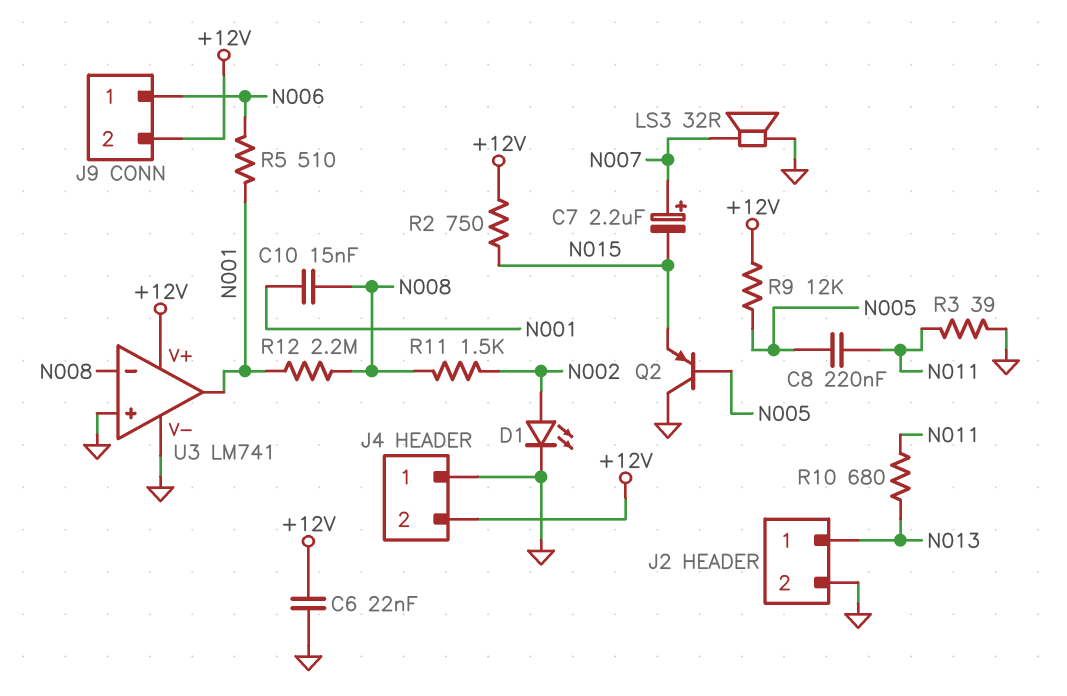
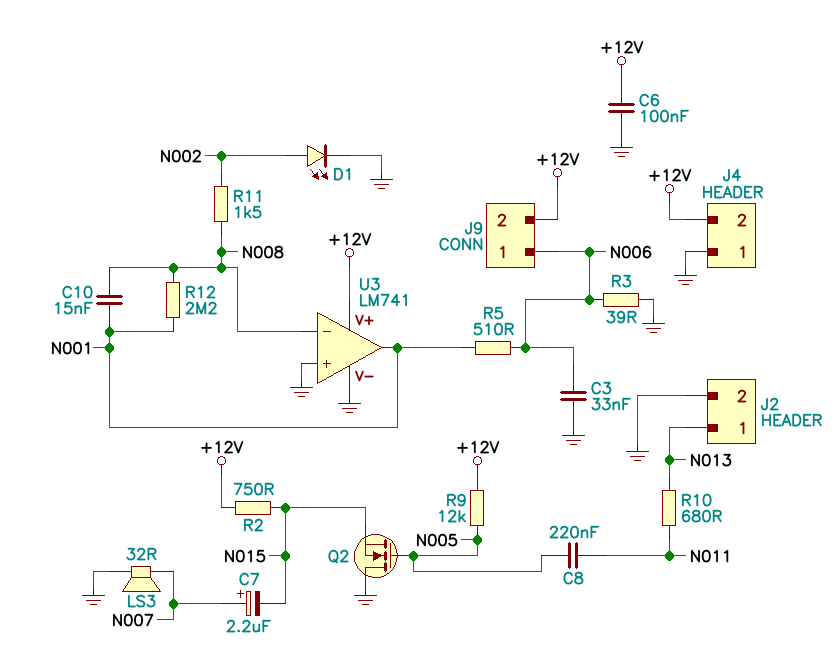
C3: none -> 33nF (GND, N006)
C6: 22nF (+12V, GND) -> 100nF (+12V, GND)
Q2: PNP (B N005, C GND, E N015) -> NMOS (G N005, D GND, S N015)
R3: 39 (GND, N011) -> 39 (GND, N006)

